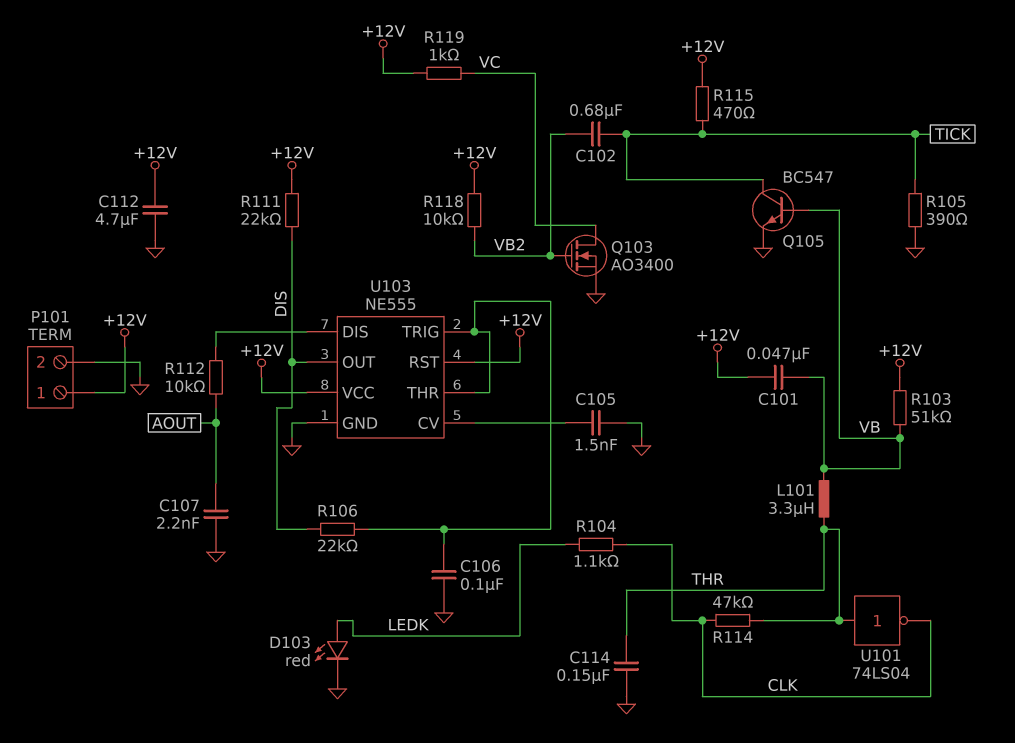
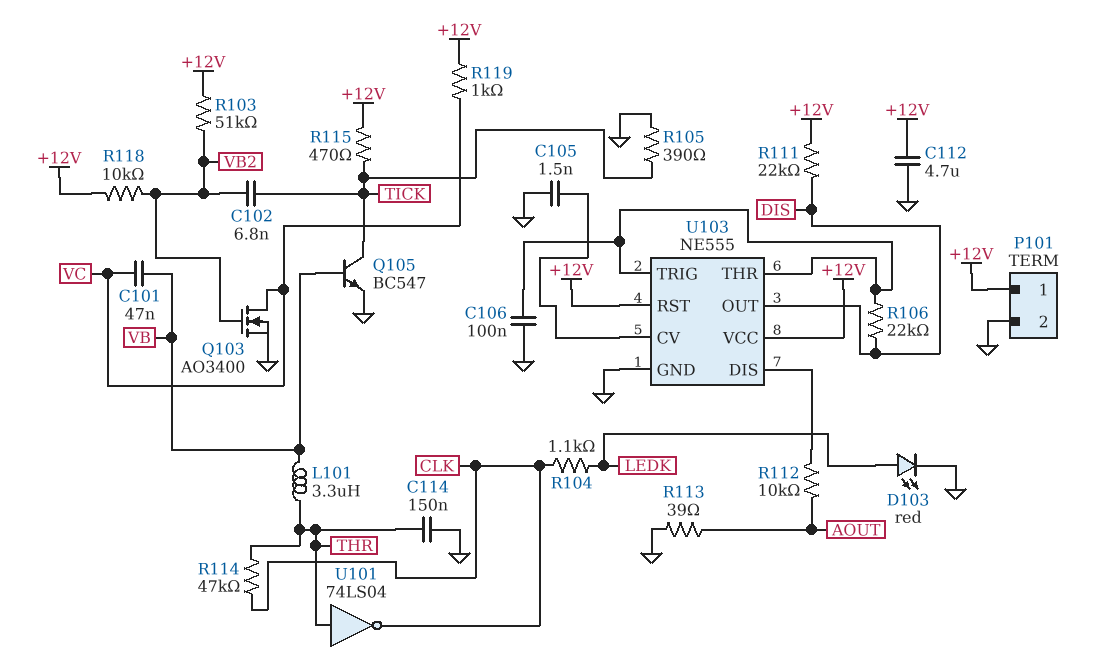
C101: 47nF (+12V, VB) -> 47nF (VB, VC)
C102: 680nF (TICK, VB2) -> 6.8nF (TICK, VB2)
C107: 2.2nF (AOUT, GND) -> none
R103: 51k (+12V, VB) -> 51k (+12V, VB2)
R113: none -> 39 (AOUT, GND)

